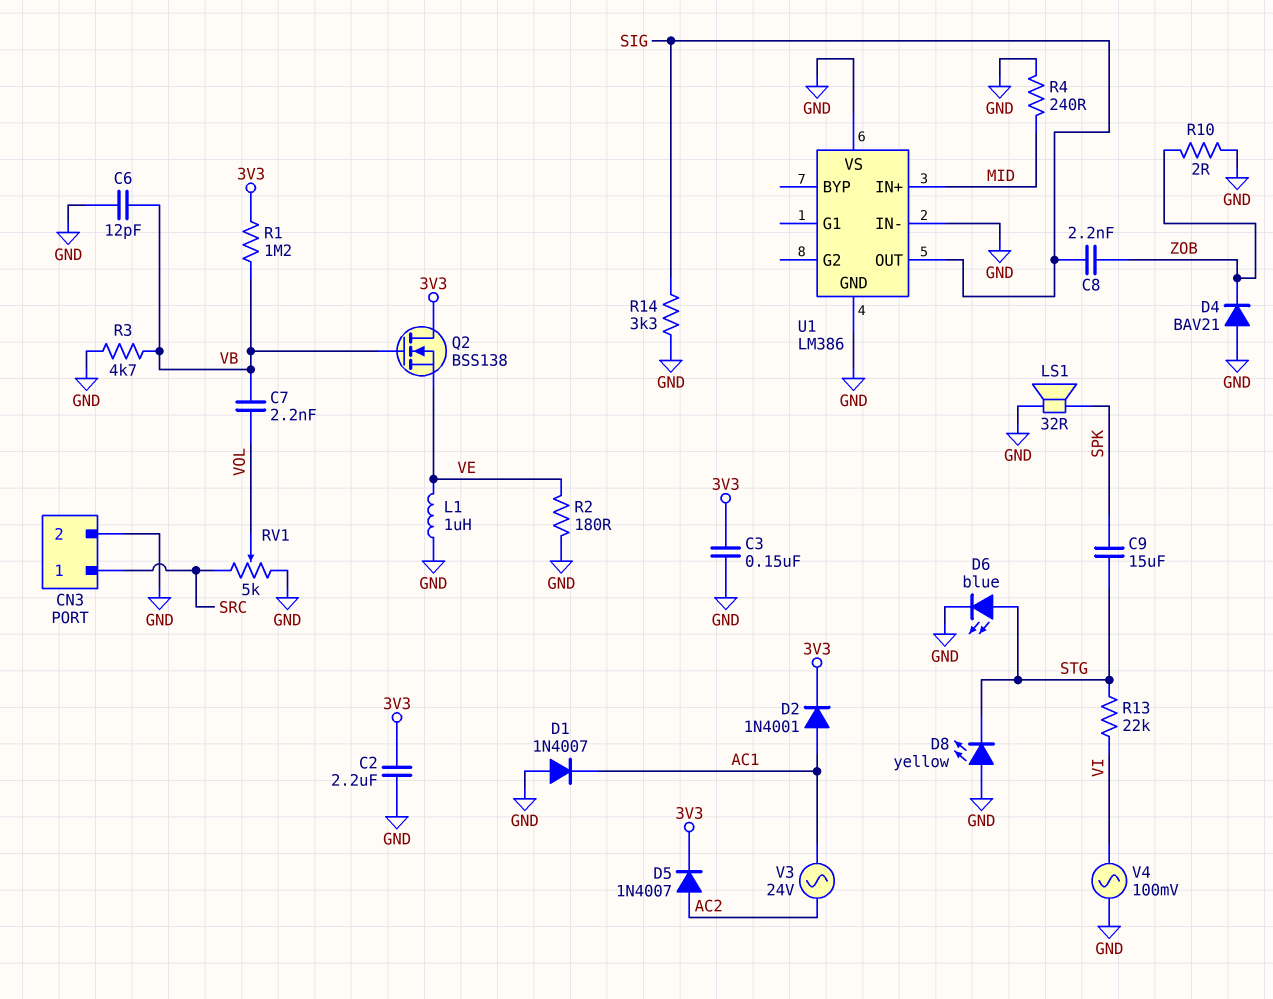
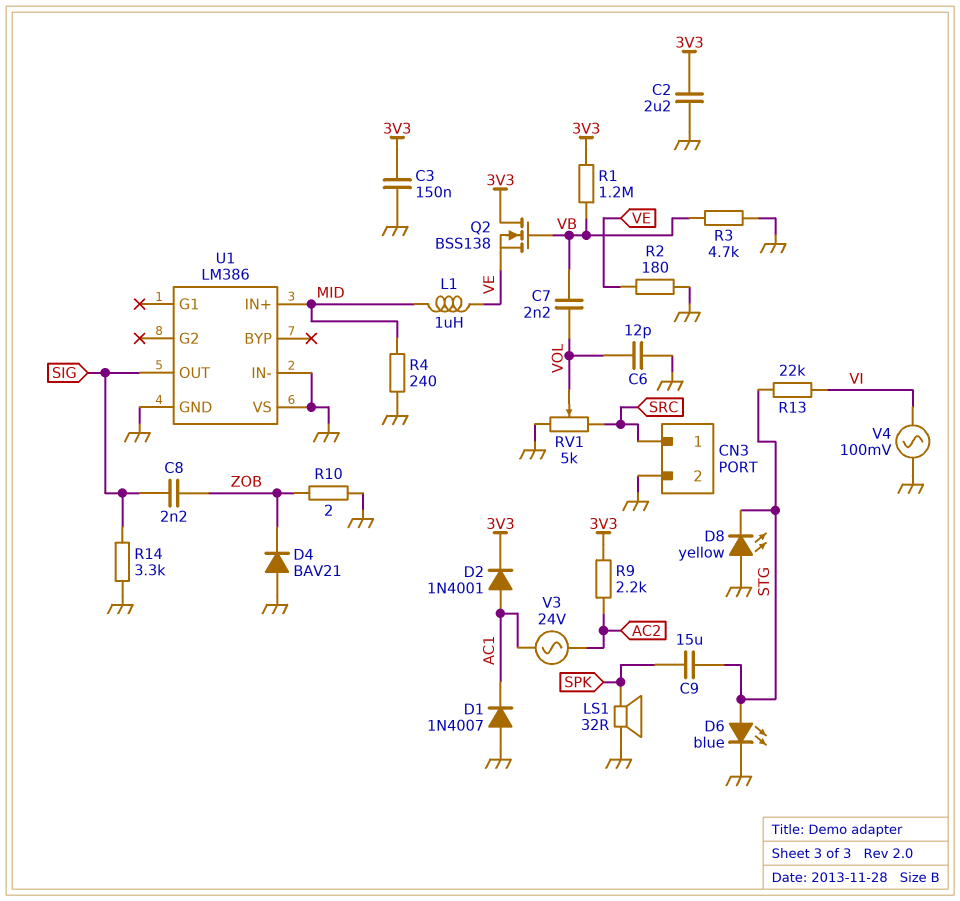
C6: 12pF (GND, VB) -> 12pF (GND, VOL)
D5: diode 1N4007 (A AC2, K 3V3) -> none
L1: 1uH (GND, VE) -> 1uH (MID, VE)
R9: none -> 2.2k (3V3, AC2)

